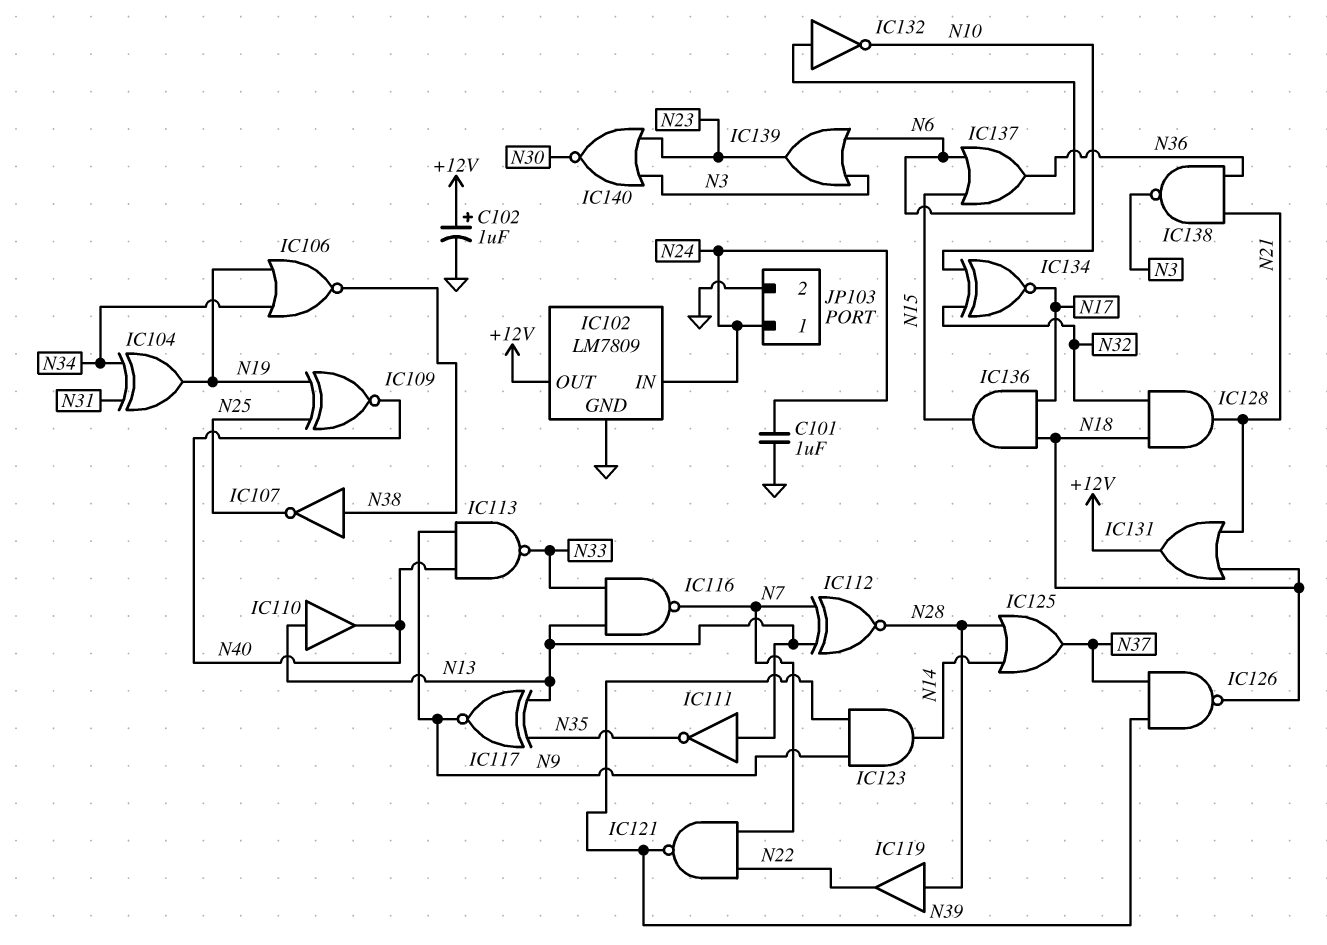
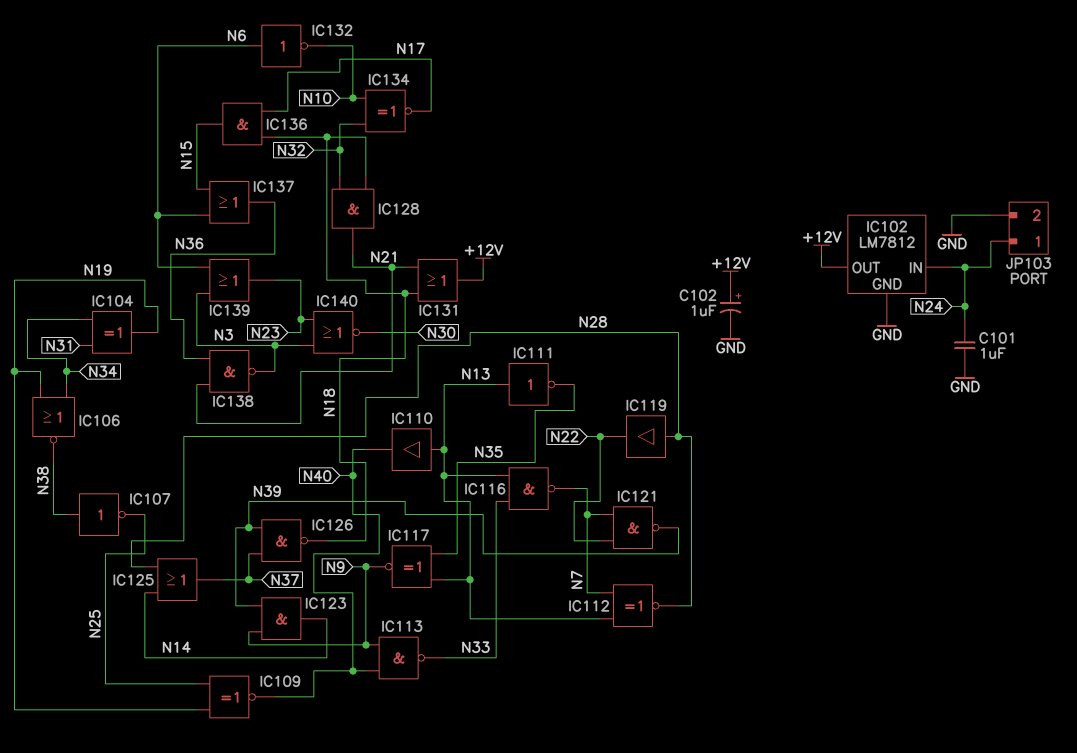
IC102: LM7809 -> LM7812

